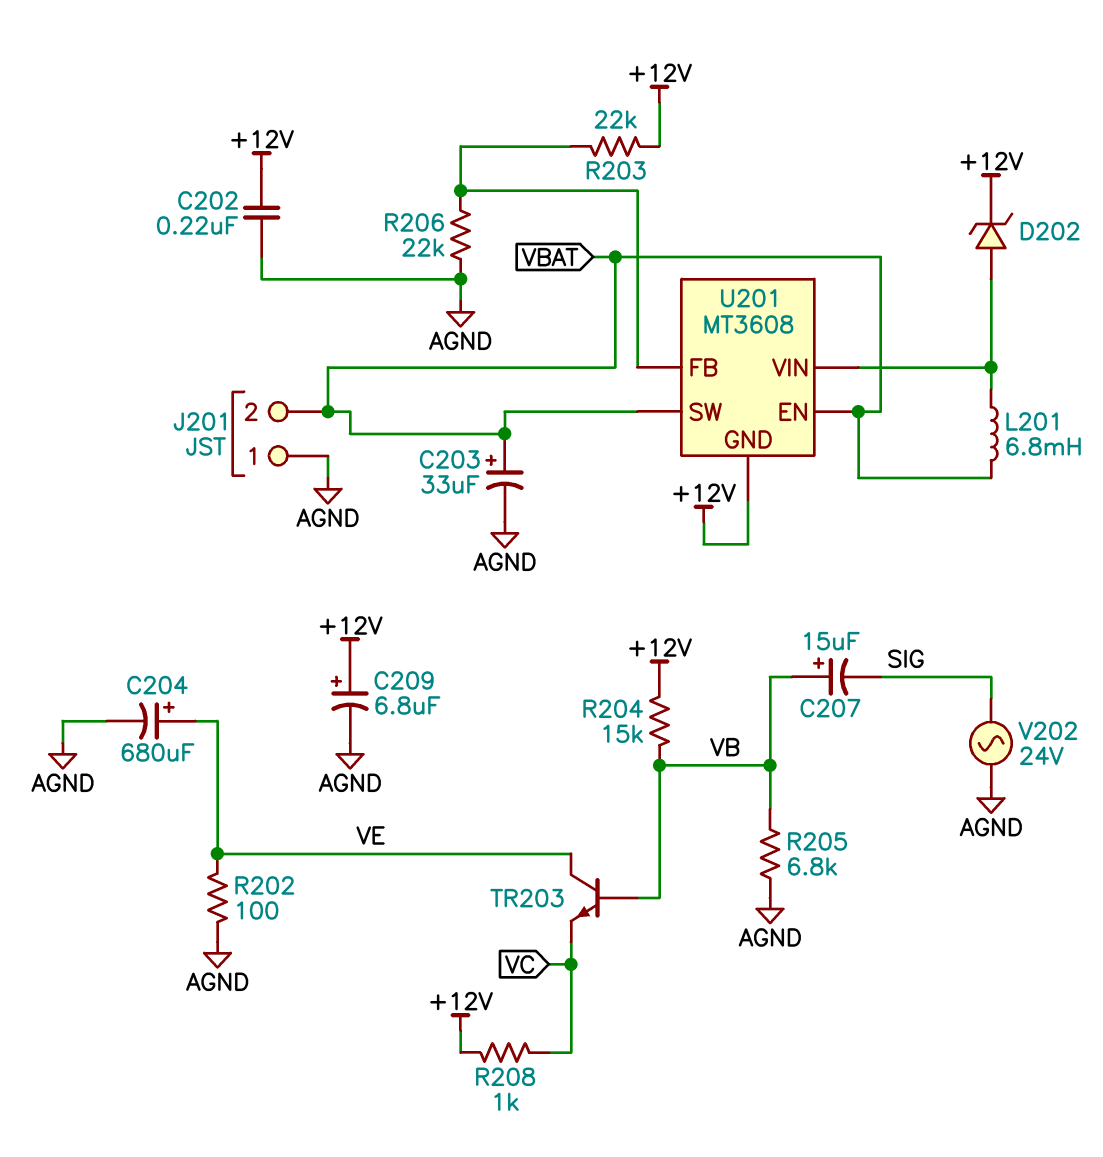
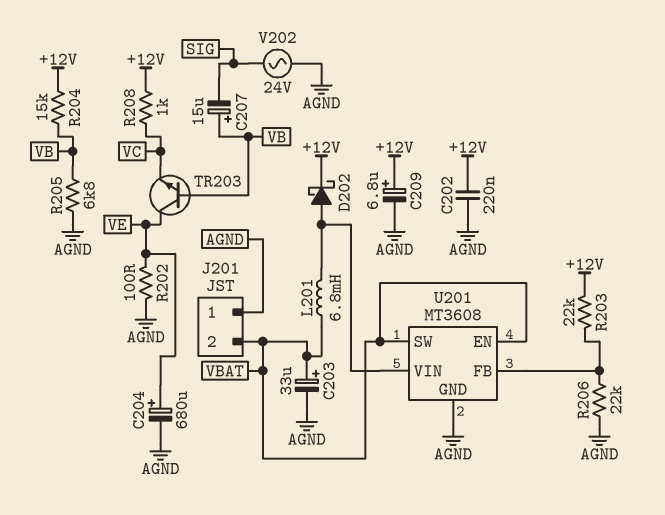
D202: zener (A U201/VIN, K +12V) -> schottky (A U201/VIN, K +12V)
U201 pin GND: +12V -> AGND

